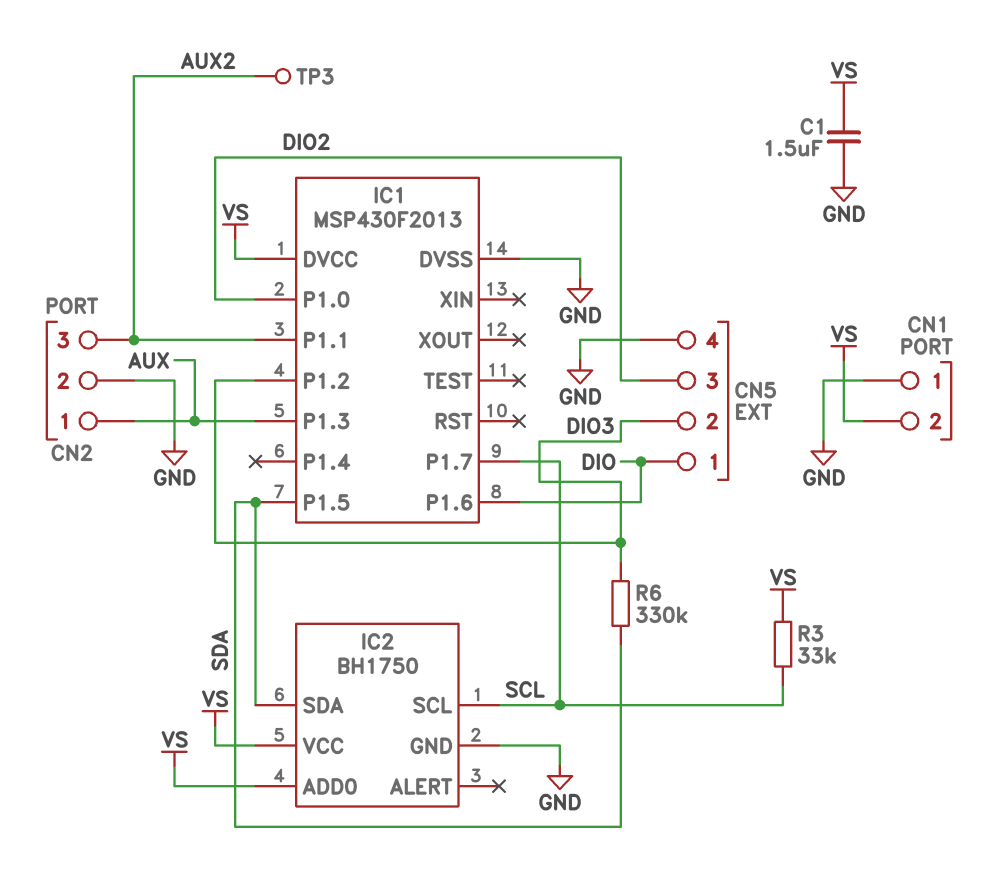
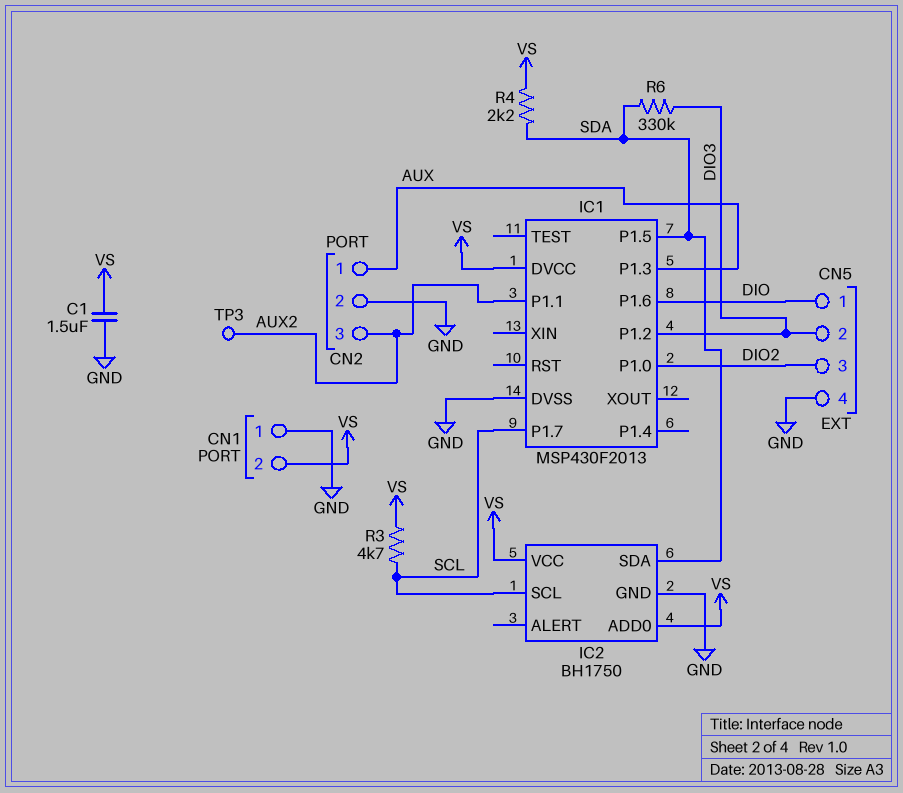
R3: 33k (SCL, VS) -> 4.7k (SCL, VS)
R4: none -> 2.2k (SDA, VS)

